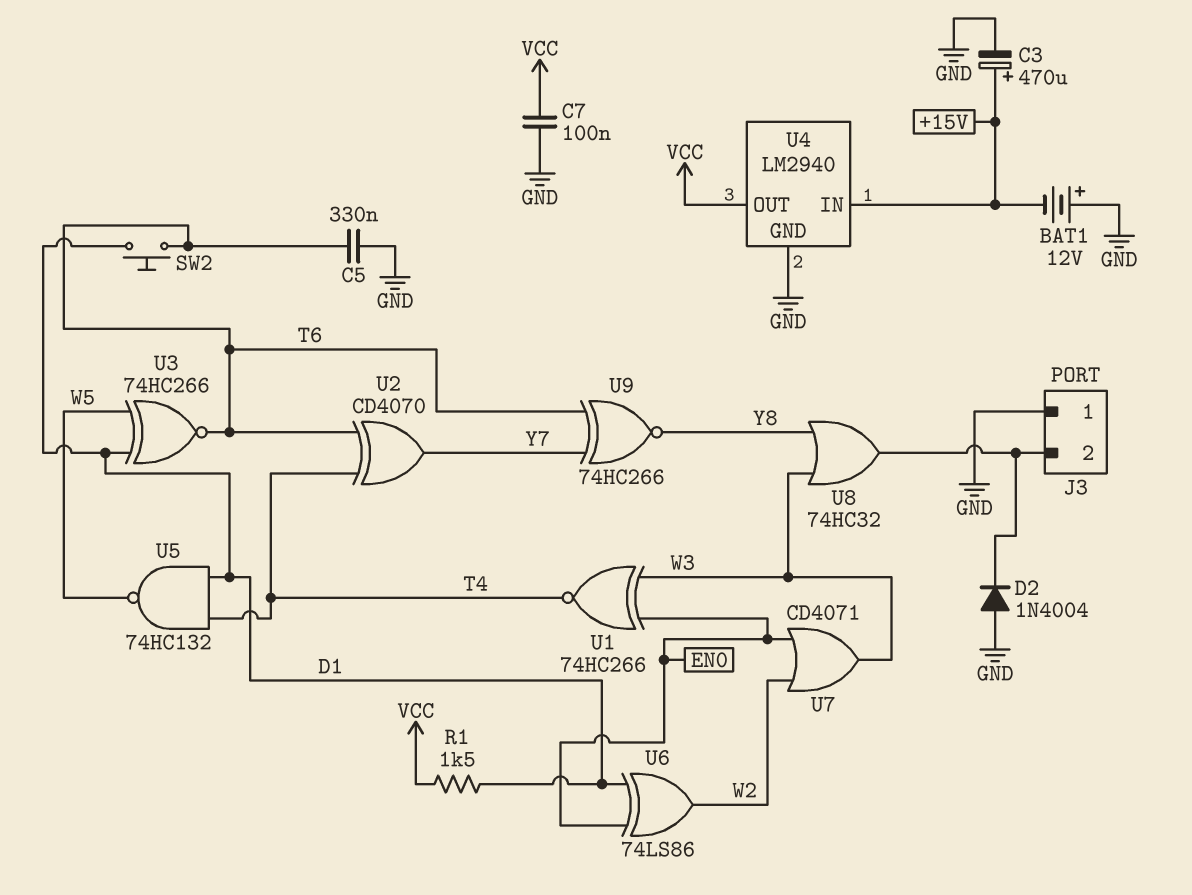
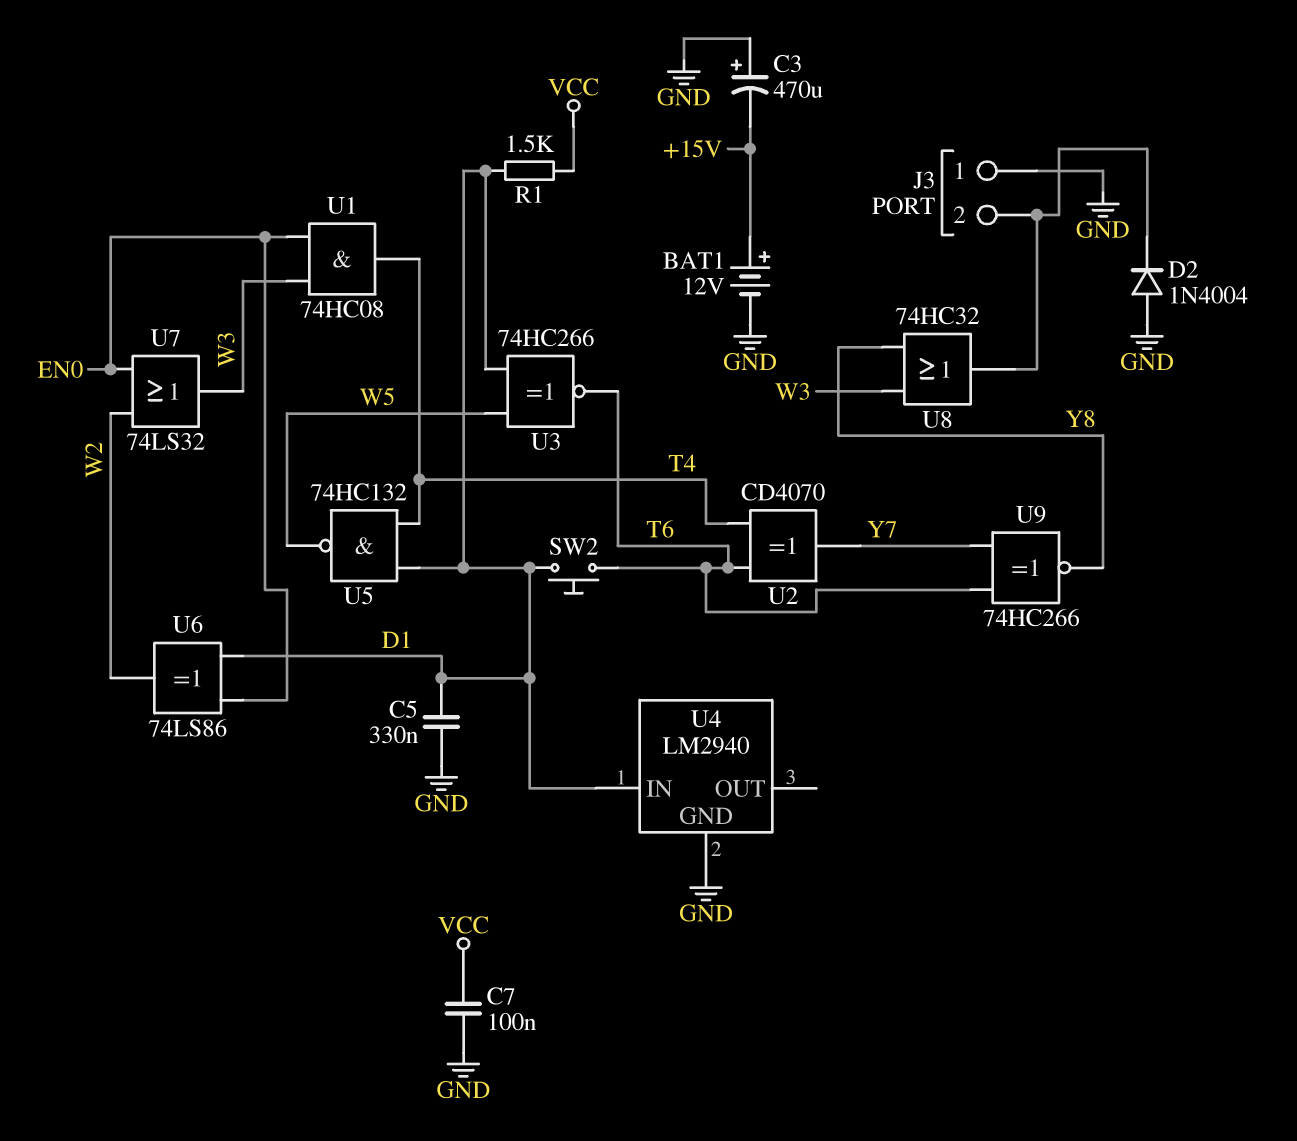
BAT1: 12V (plus GND, minus +15V) -> 12V (plus +15V, minus GND)
C3: 470uF (plus +15V, minus GND) -> 470uF (plus GND, minus +15V)
C5: 330nF (GND, T6) -> 330nF (D1, GND)
U1: XNOR 74HC266 (in EN0, in W3, out T4) -> AND 74HC08 (in EN0, in W3, out T4)
U4 pin IN: +15V -> D1
U4 pin OUT: VCC -> none
U7: OR CD4071 (in EN0, in W2, out W3) -> OR 74LS32 (in EN0, in W2, out W3)

